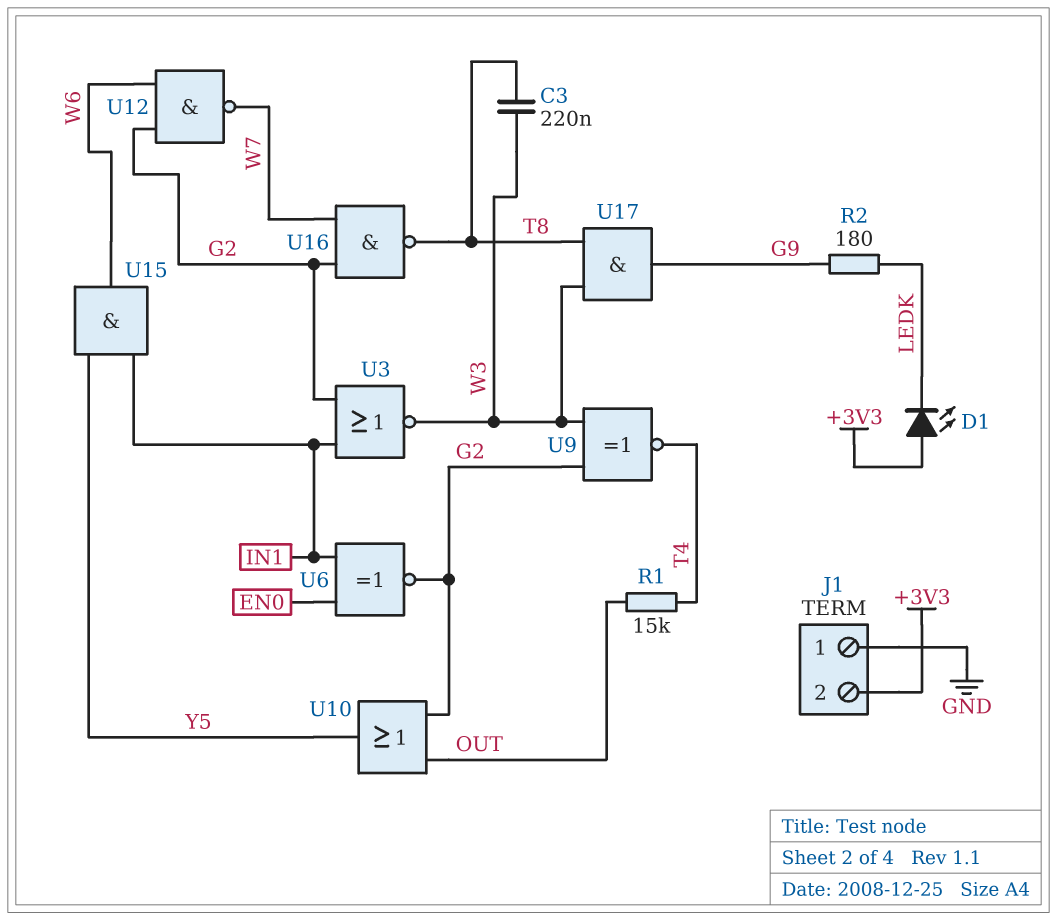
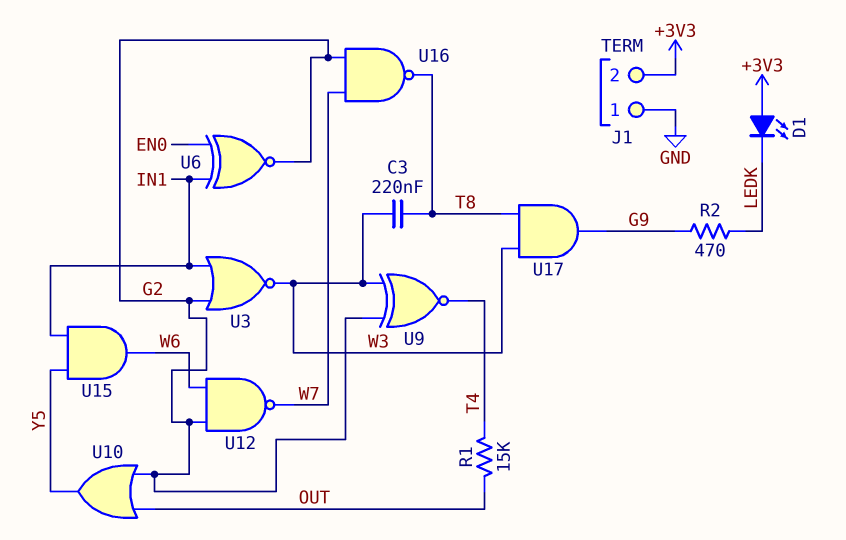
R2: 180 (G9, LEDK) -> 470 (G9, LEDK)

